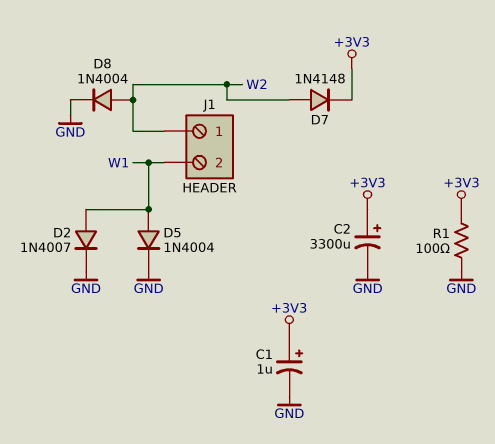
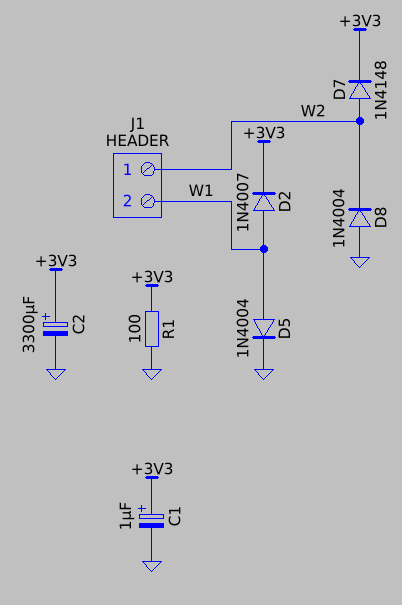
D2: diode 1N4007 (A W1, K GND) -> diode 1N4007 (A W1, K +3V3)
D8: diode 1N4004 (A W2, K GND) -> diode 1N4004 (A GND, K W2)

